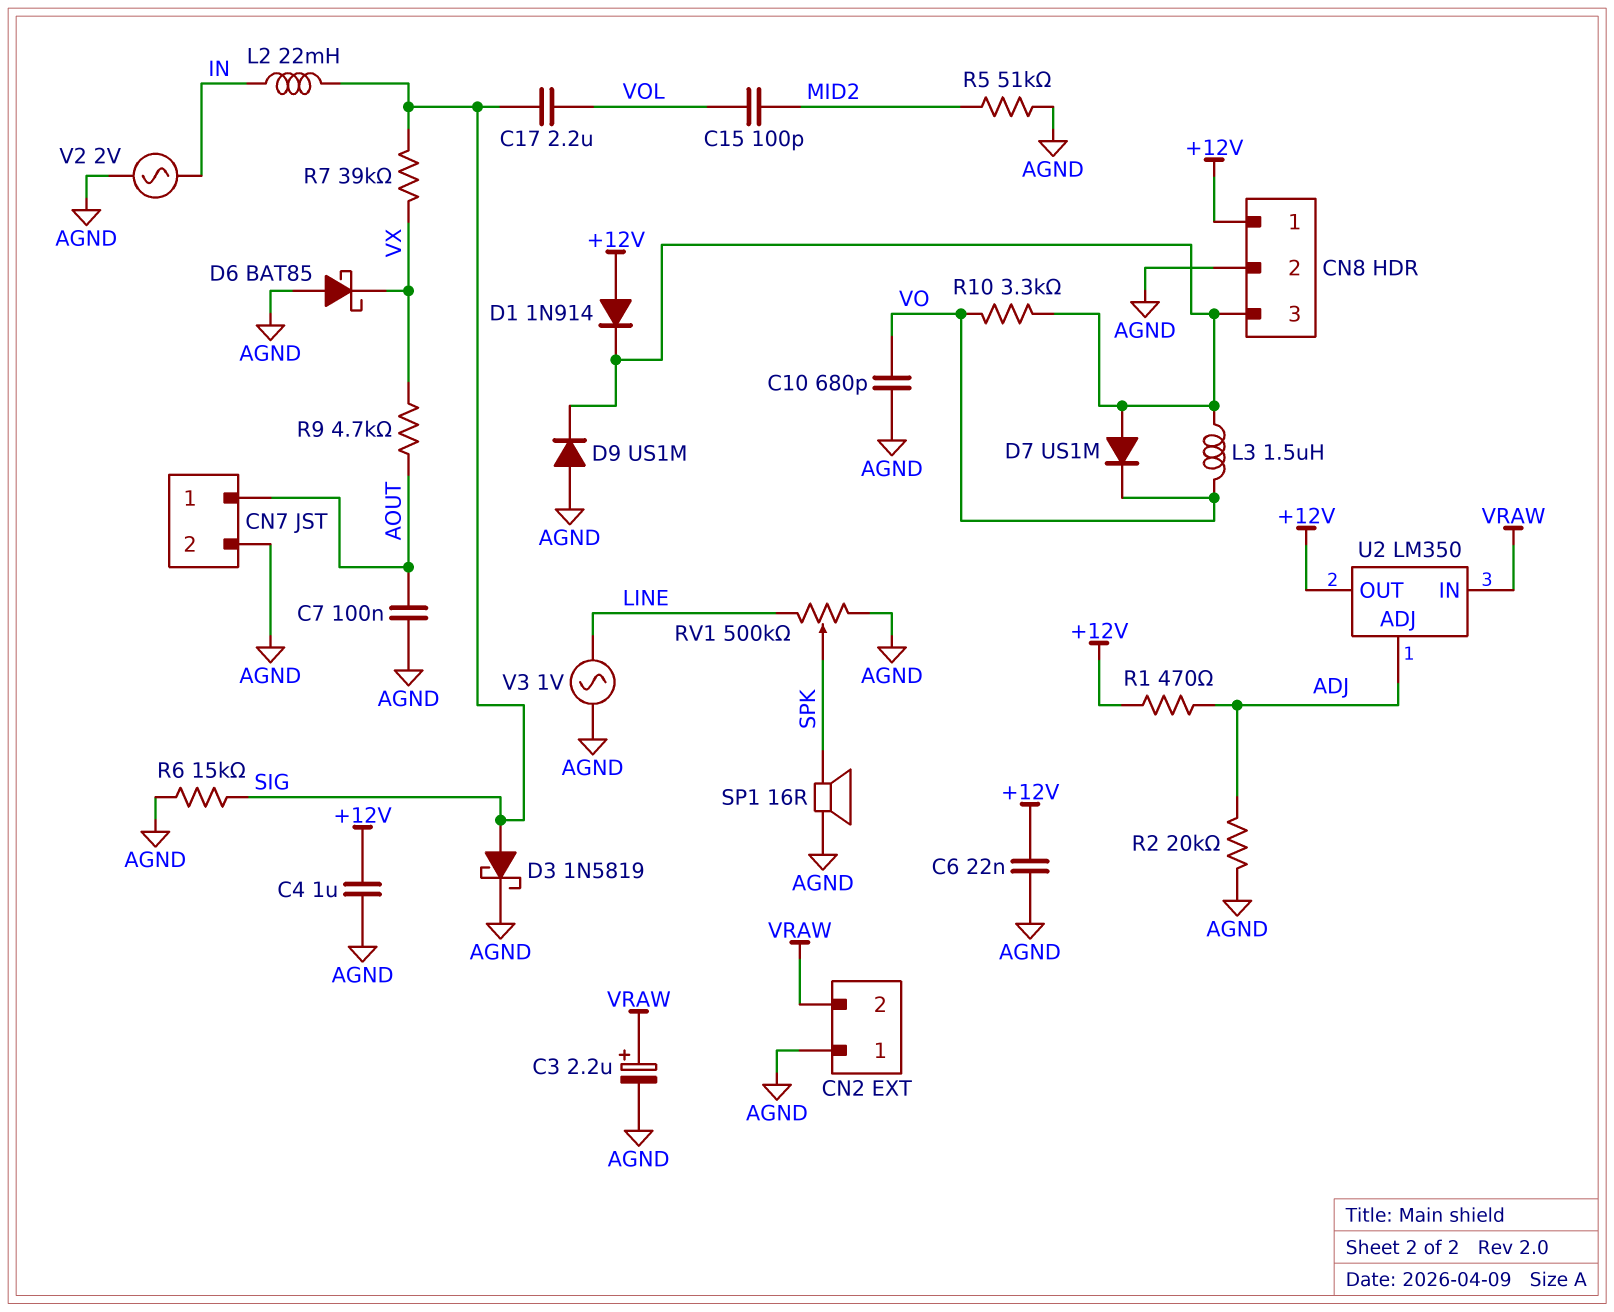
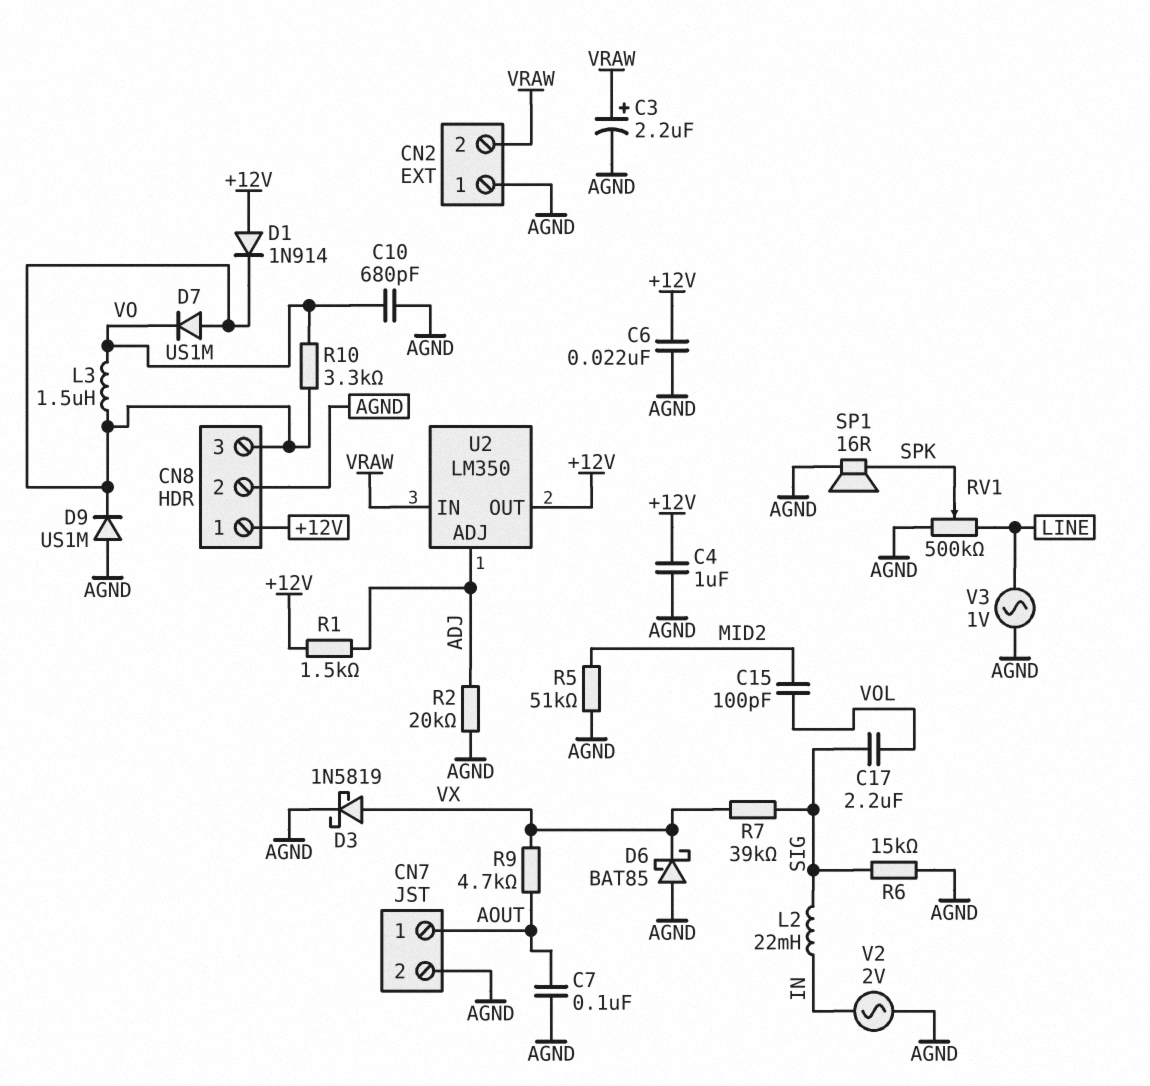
D3: schottky 1N5819 (A SIG, K AGND) -> schottky 1N5819 (A VX, K AGND)
R1: 470 (+12V, ADJ) -> 1.5k (+12V, ADJ)

